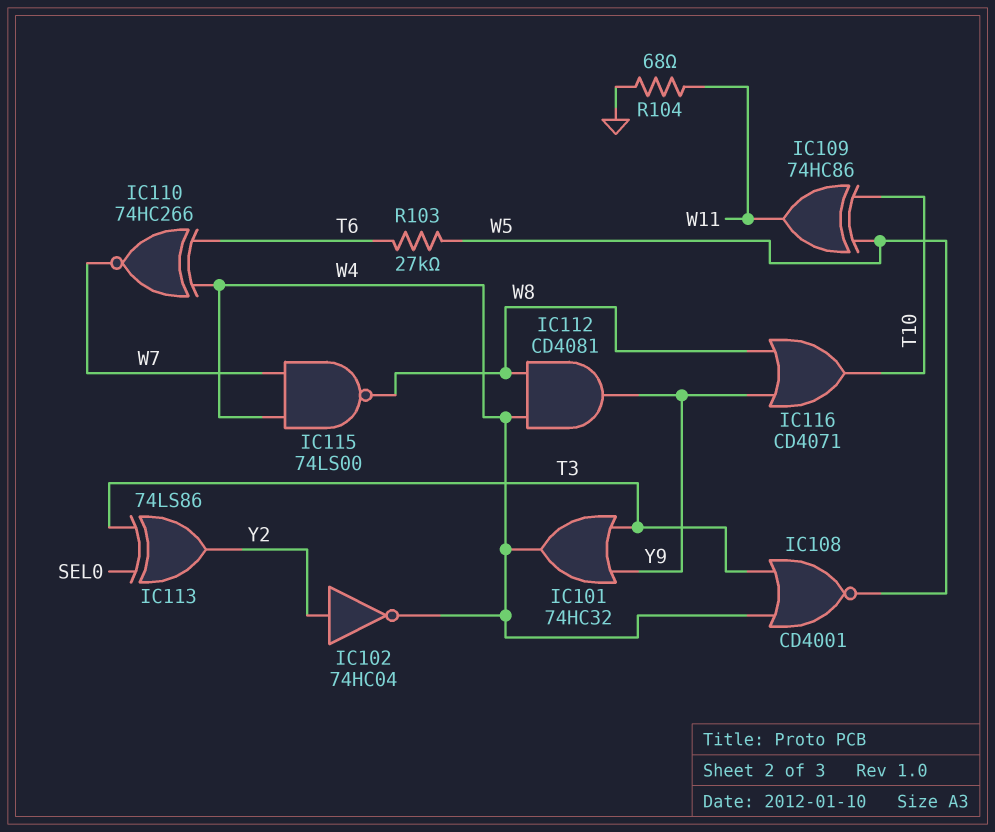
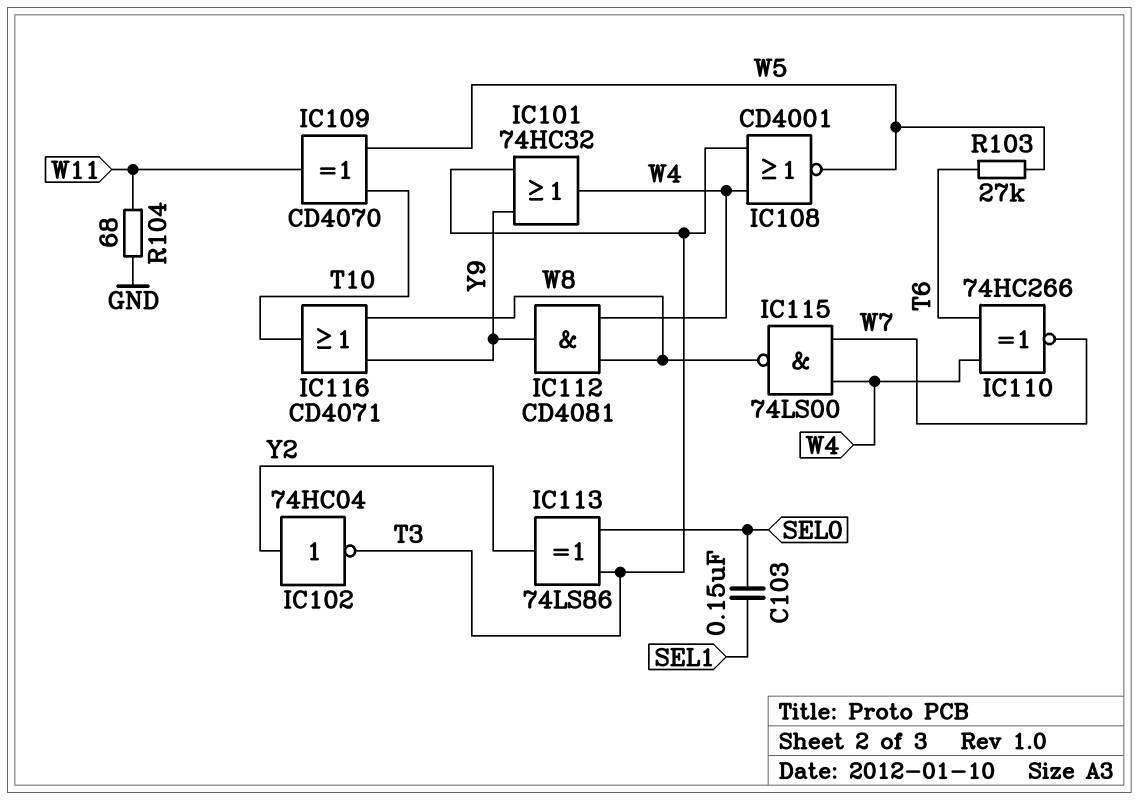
C103: none -> 150nF (SEL0, SEL1)
IC102: NOT 74HC04 (in Y2, out W4) -> NOT 74HC04 (in Y2, out T3)
IC109: XOR 74HC86 (in T10, in W5, out W11) -> XOR CD4070 (in T10, in W5, out W11)

